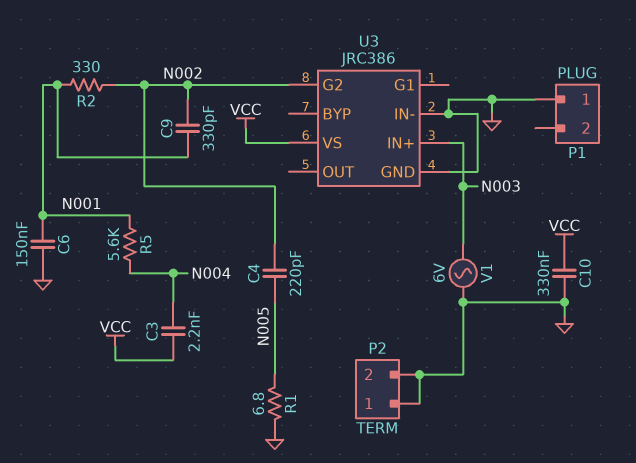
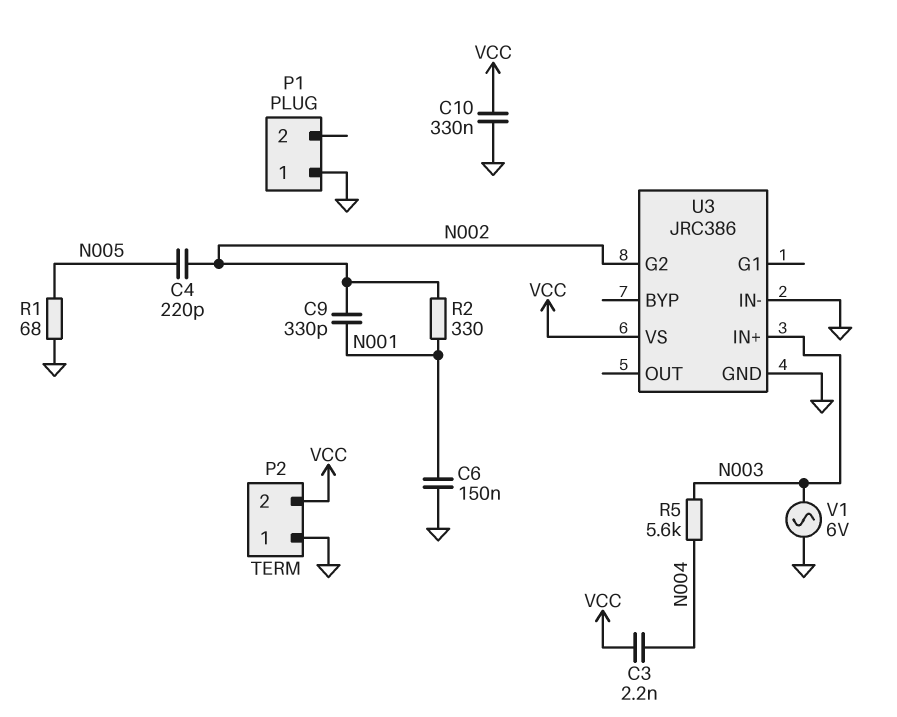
P2 pin 2: GND -> VCC
R1: 6.8 (GND, N005) -> 68 (GND, N005)
R5: 5.6k (N001, N004) -> 5.6k (N003, N004)

